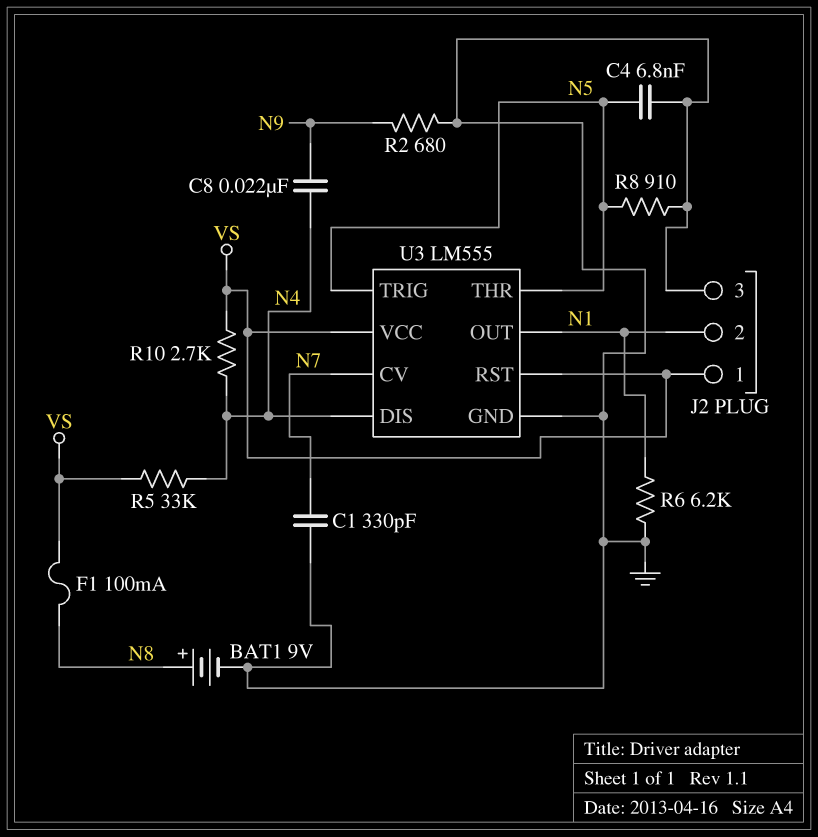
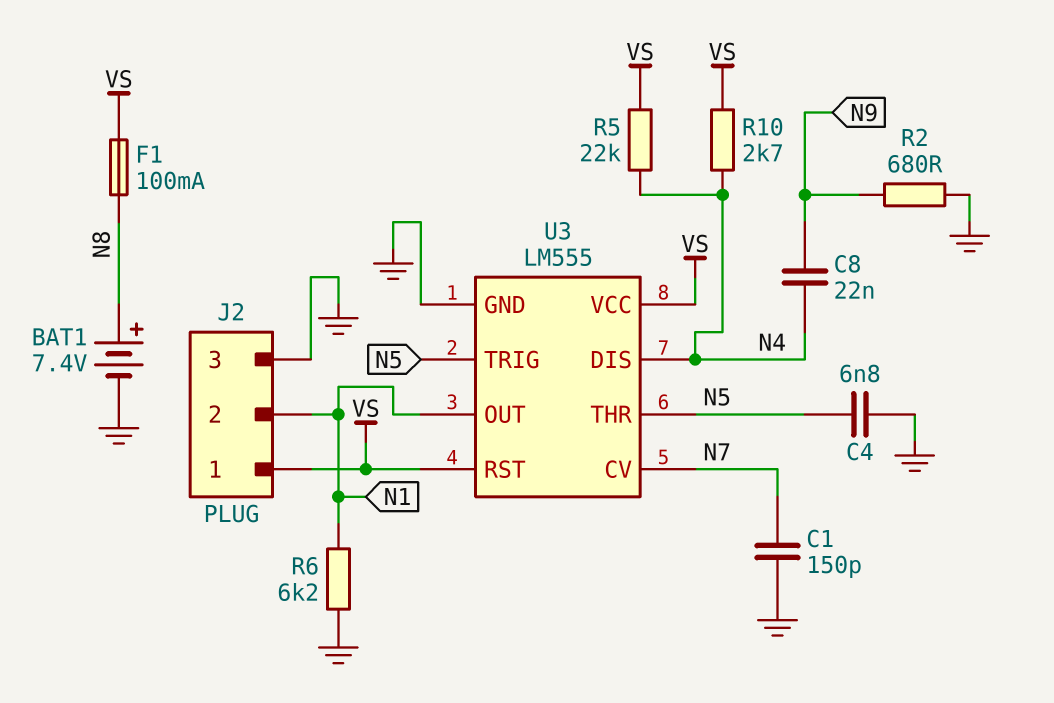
BAT1: 9V (plus N8, minus GND) -> 7.4V (plus N8, minus GND)
C1: 330pF (GND, N7) -> 150pF (GND, N7)
R5: 33k (N4, VS) -> 22k (N4, VS)
R8: 910 (GND, N5) -> none

